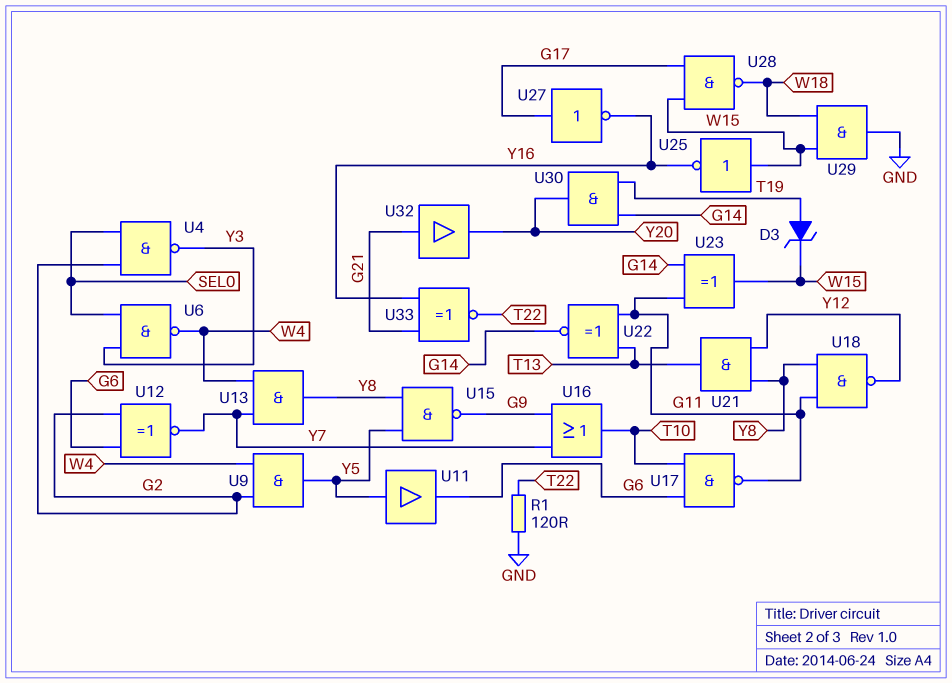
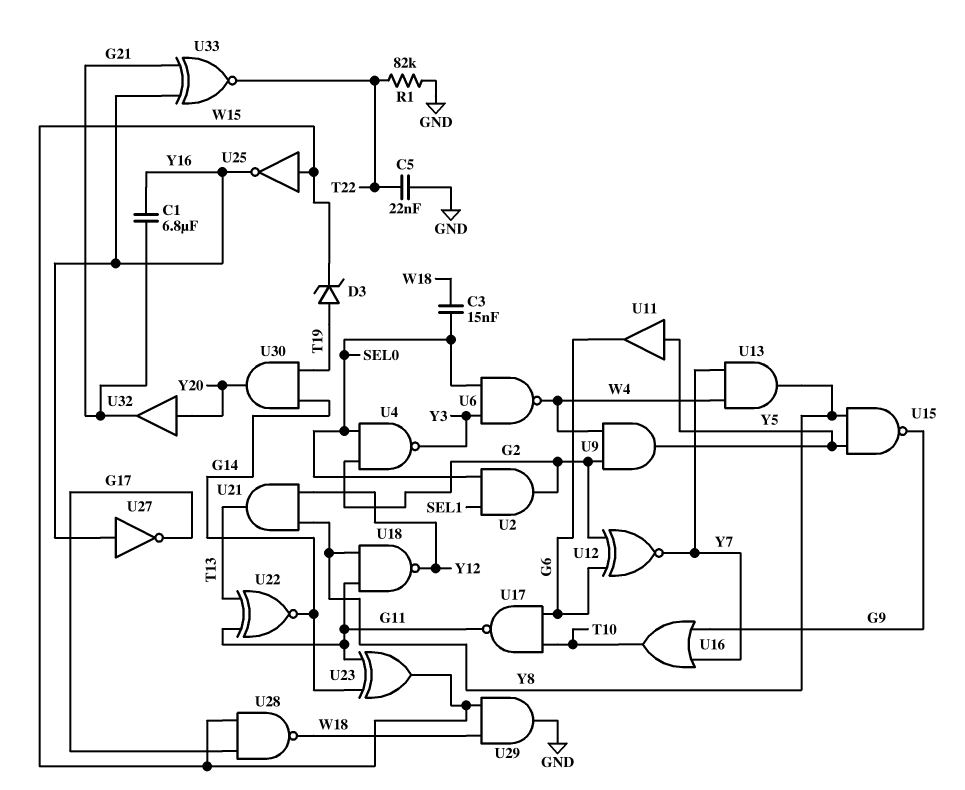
C1: none -> 6.8uF (G21, Y16)
C3: none -> 15nF (SEL0, W18)
C5: none -> 22nF (GND, T22)
R1: 120 (GND, T22) -> 82k (GND, T22)
U2: none -> AND (in SEL0, in SEL1, out G2)
U27: NOT (in G17, out Y16) -> NOT (in Y16, out G17)
U32: buffer (in G21, out Y20) -> buffer (in Y20, out G21)

